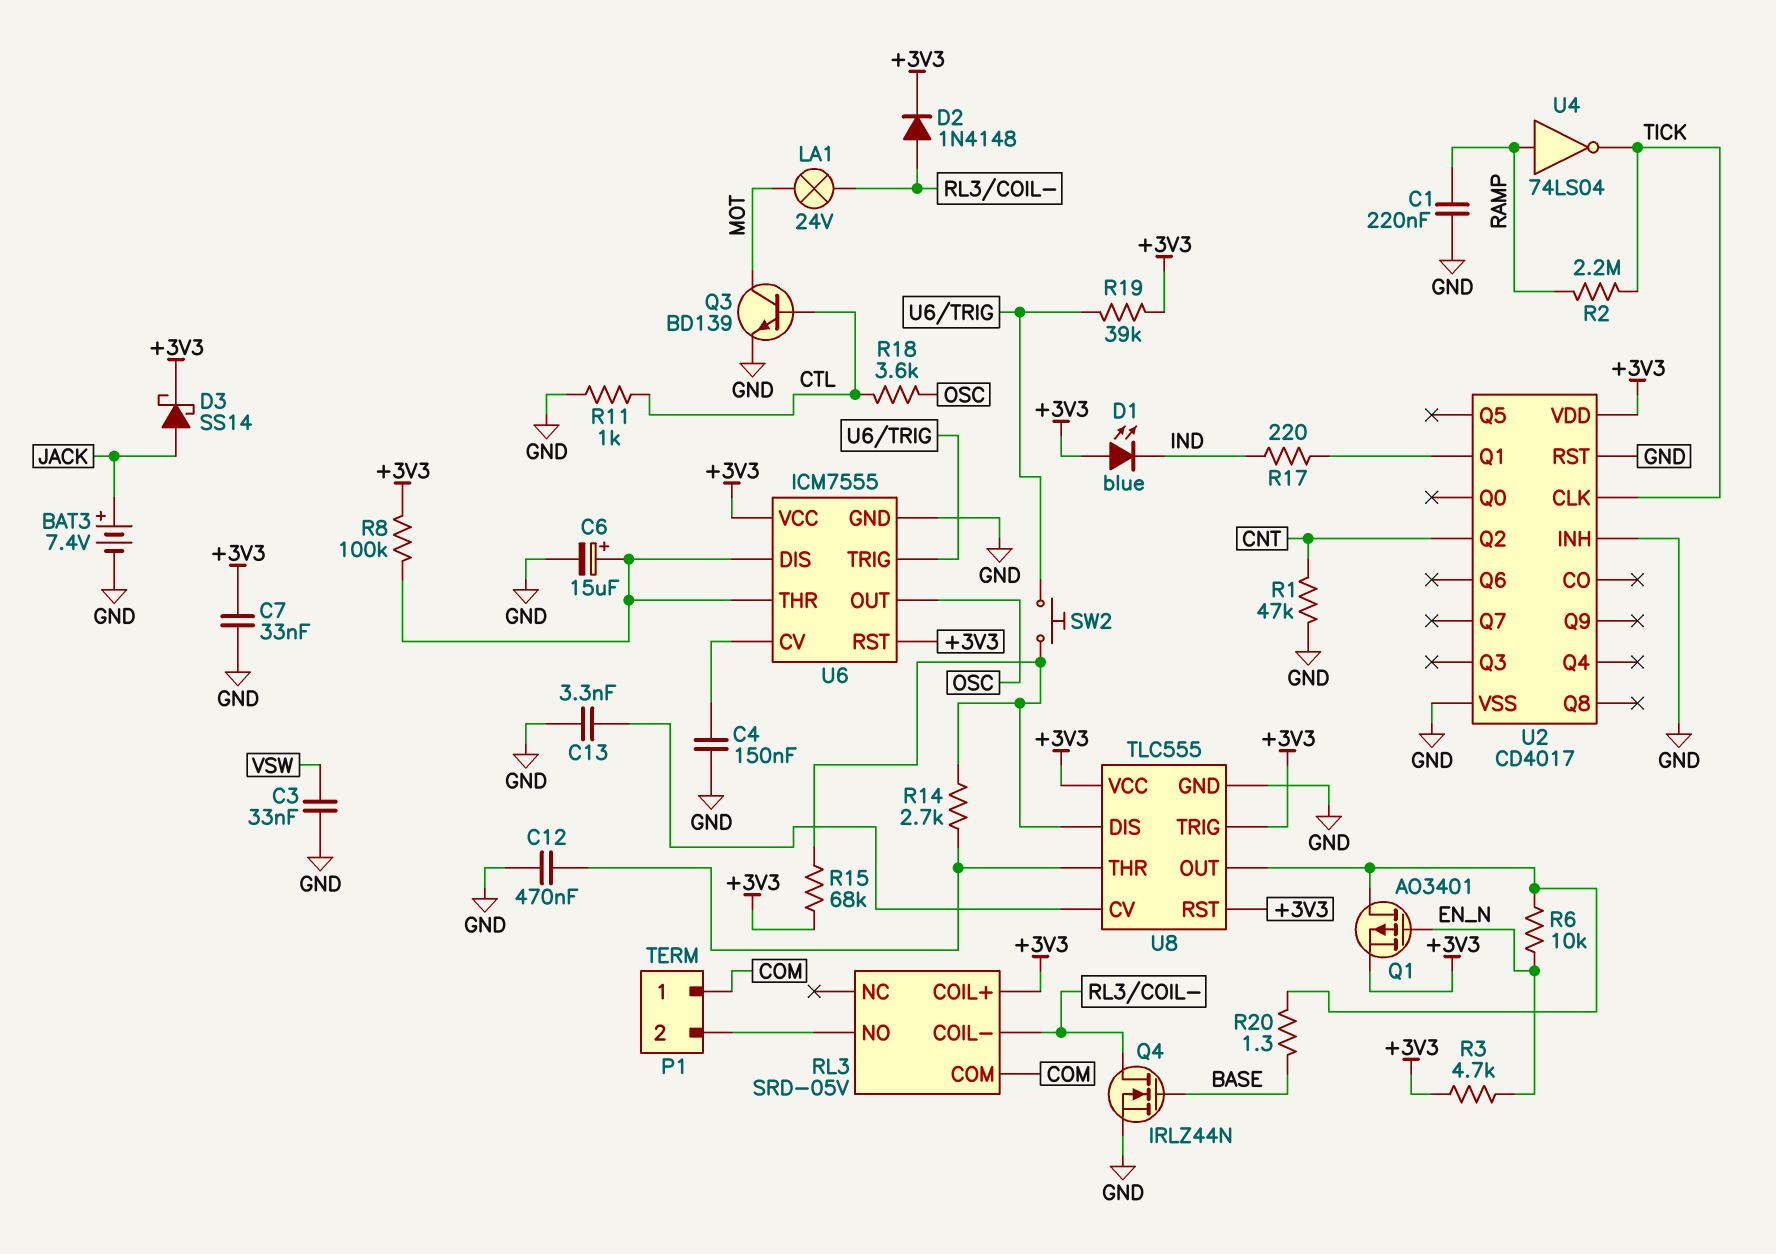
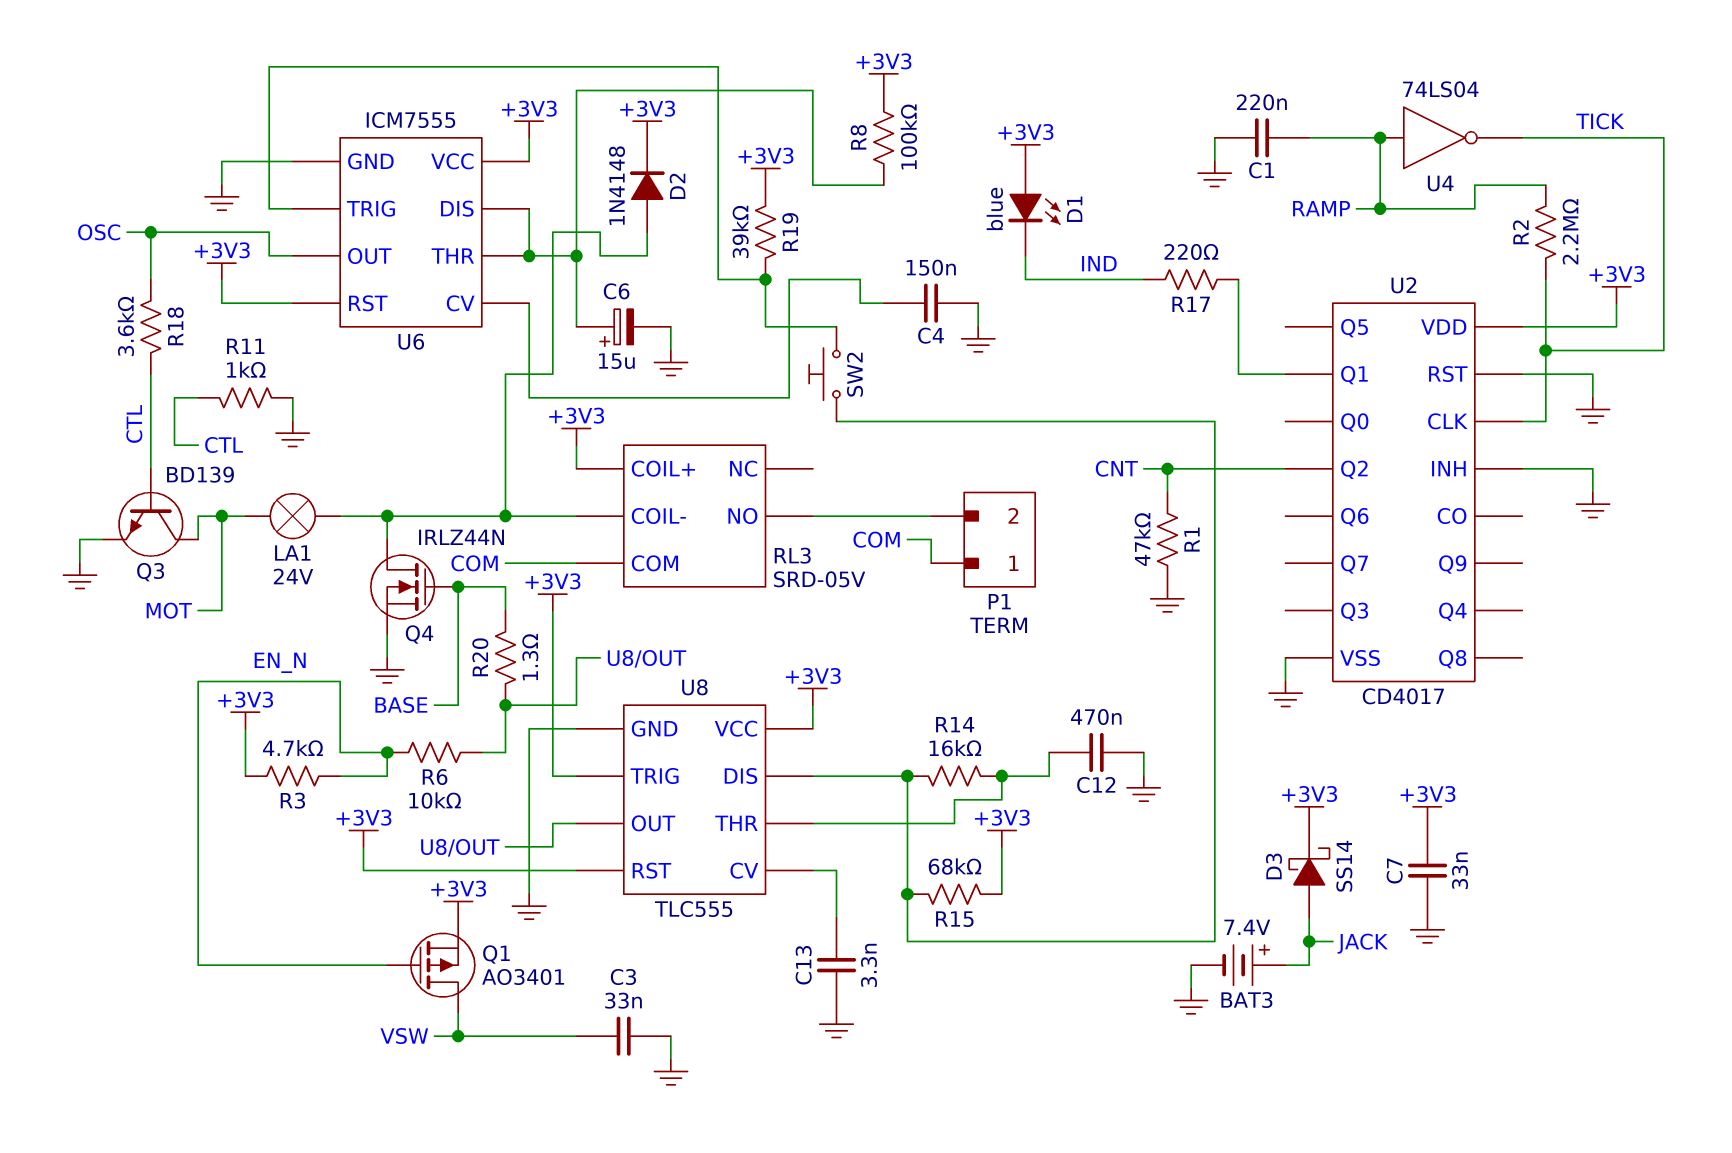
Q1: PMOS AO3401 (G EN_N, D U8/OUT, S +3V3) -> PMOS AO3401 (G EN_N, D VSW, S +3V3)
R14: 2.7k (U8/DIS, U8/THR) -> 16k (U8/DIS, U8/THR)

